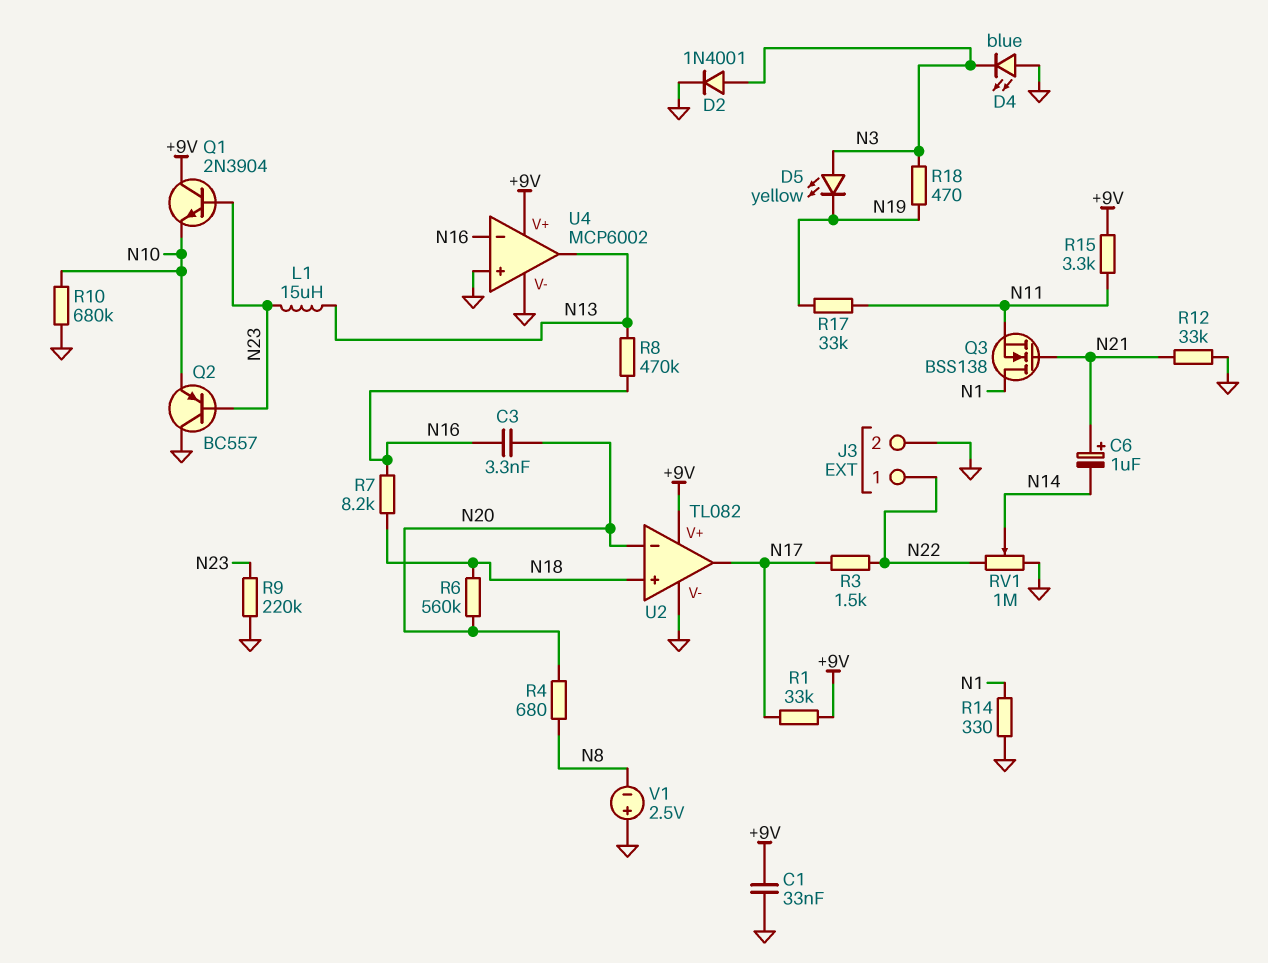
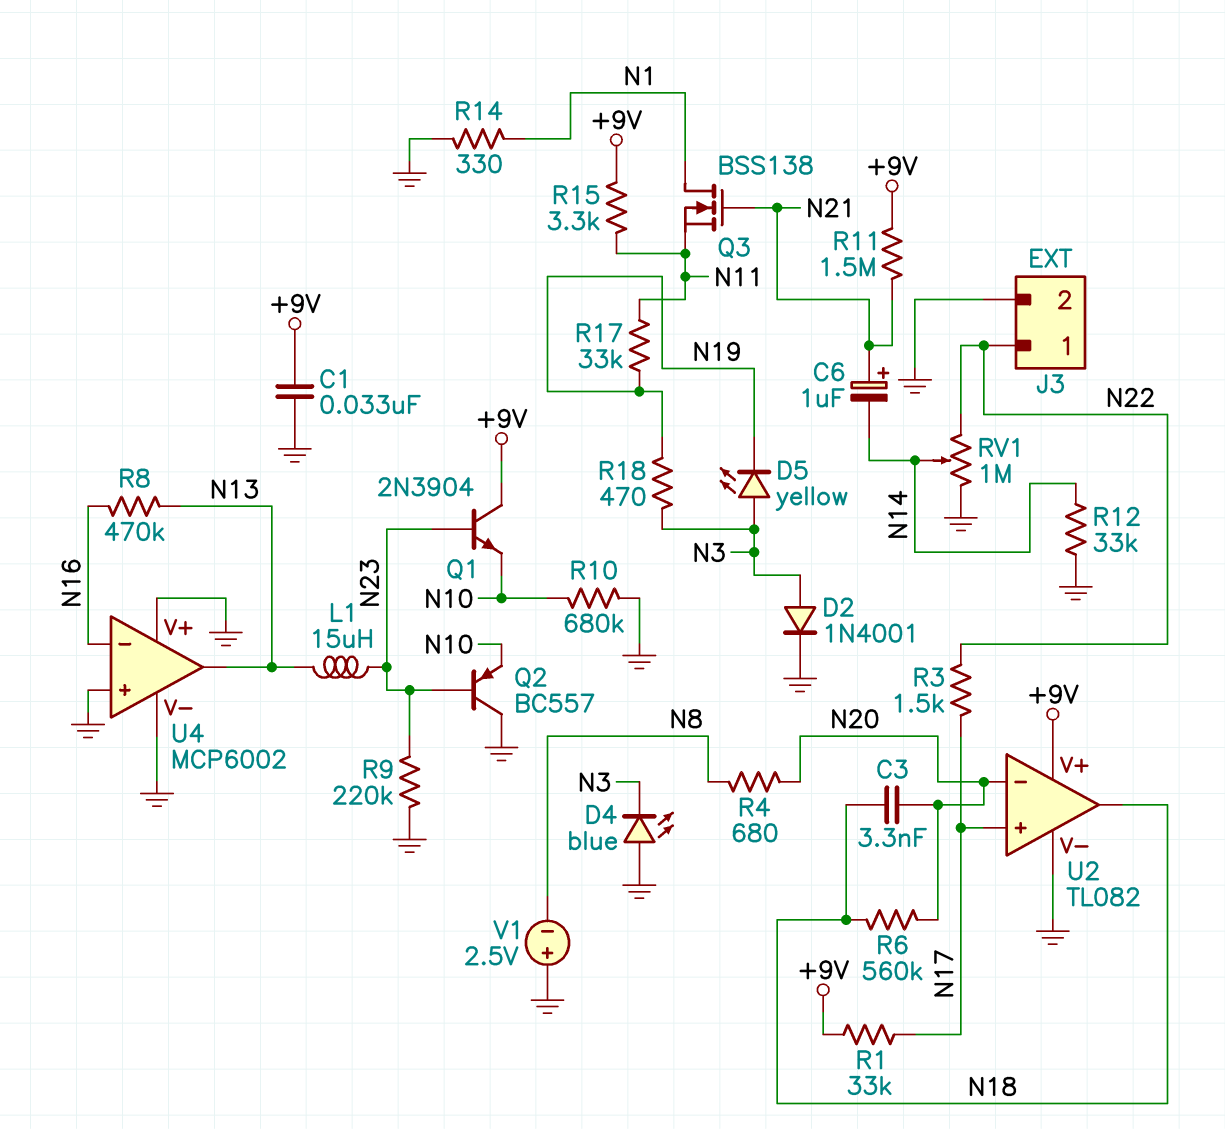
C3: 3.3nF (N16, N20) -> 3.3nF (N18, N20)
R7: 8.2k (N16, N18) -> none
R11: none -> 1.5M (+9V, N21)
R12: 33k (GND, N21) -> 33k (GND, N14)
U2 pin in+: N18 -> N17
U2 pin out: N17 -> N18
U4 pin V+: +9V -> GND

